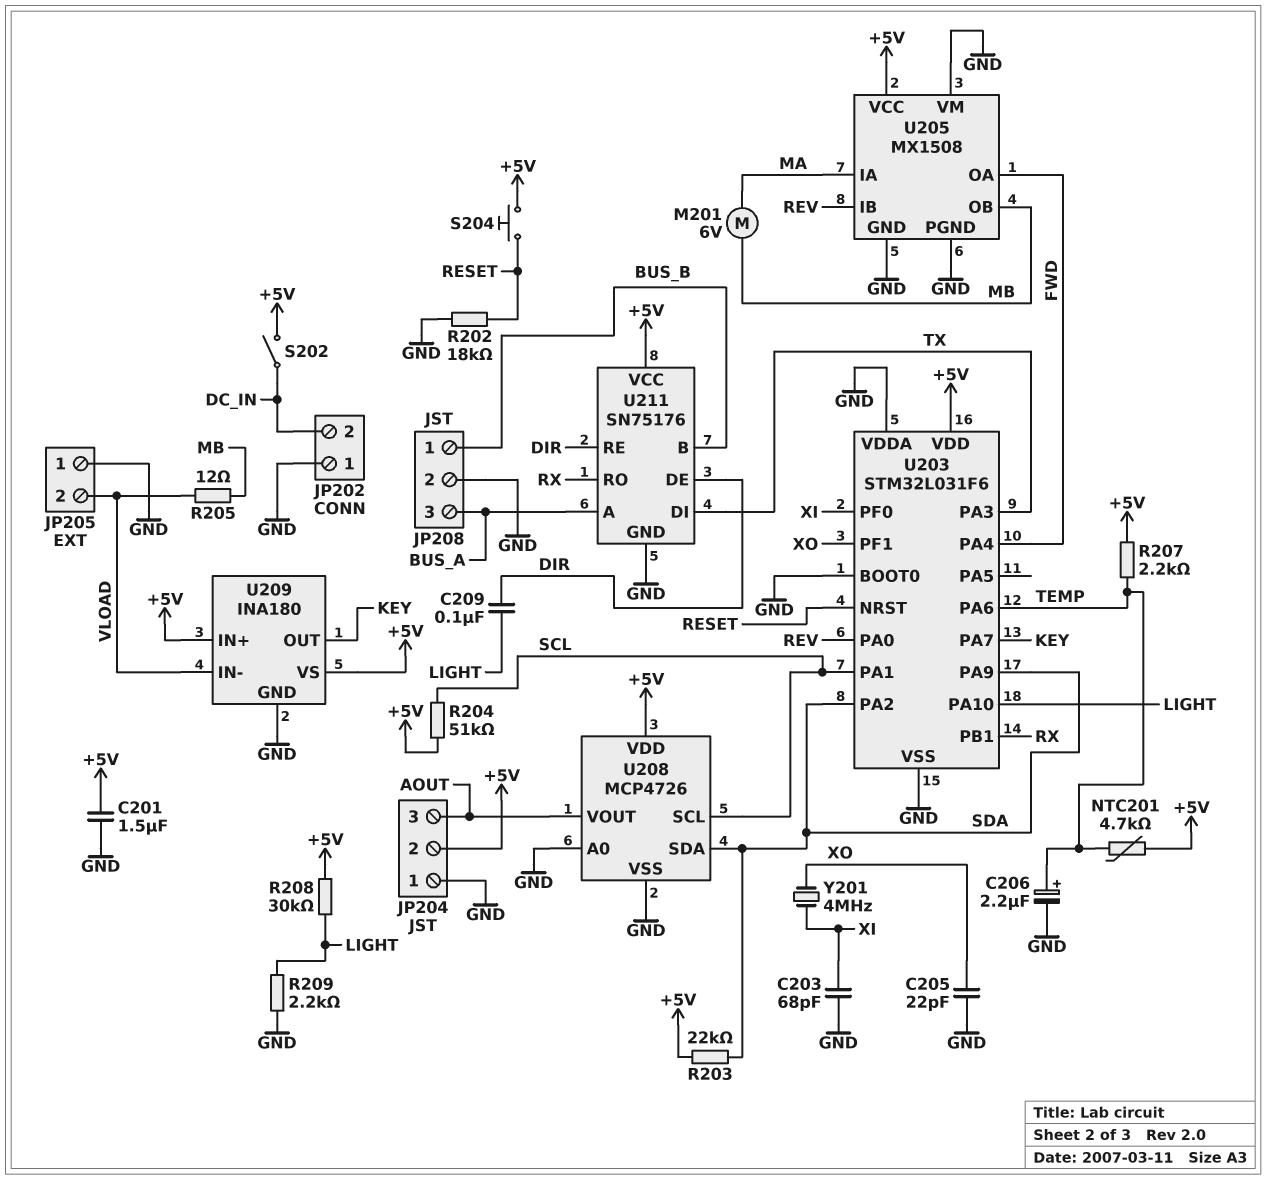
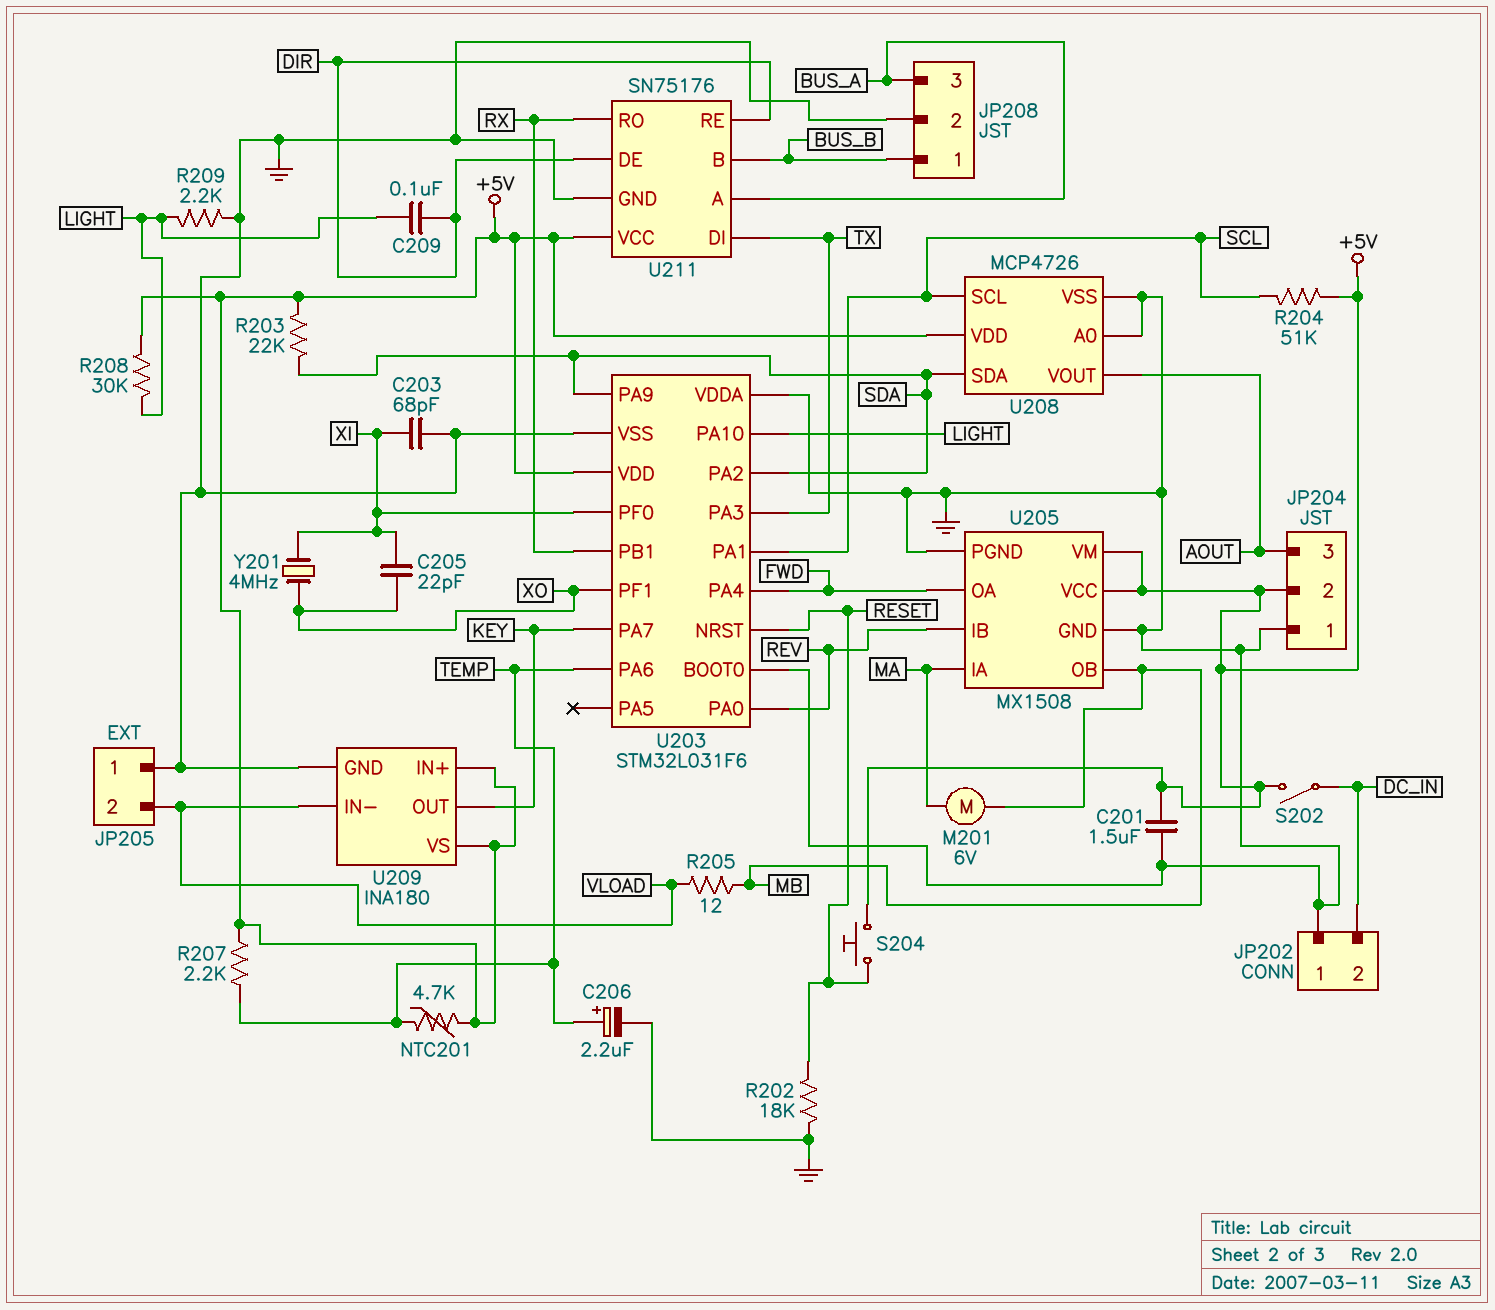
C205: 22pF (GND, XO) -> 22pF (XI, XO)
U205 pin VM: GND -> +5V

